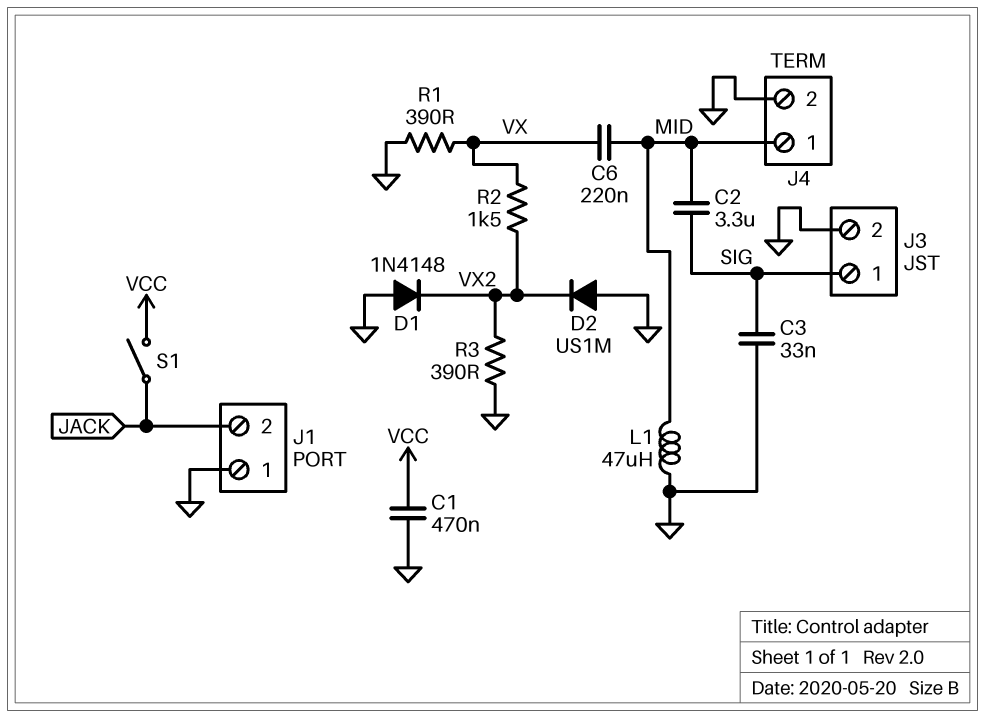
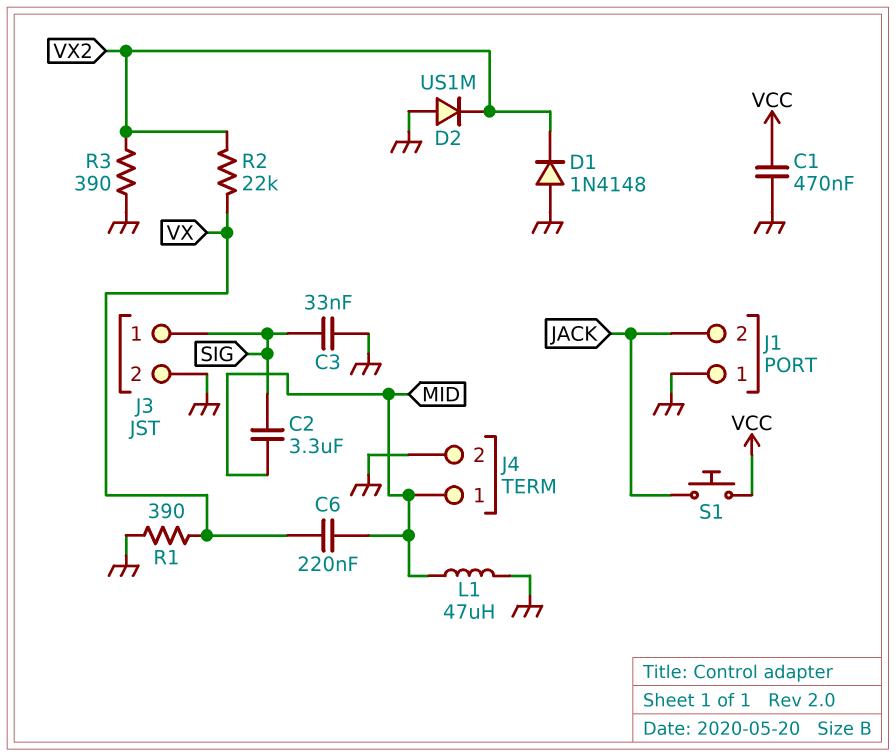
R2: 1.5k (VX, VX2) -> 22k (VX, VX2)
S1: switch (JACK, VCC) -> button (JACK, VCC)

